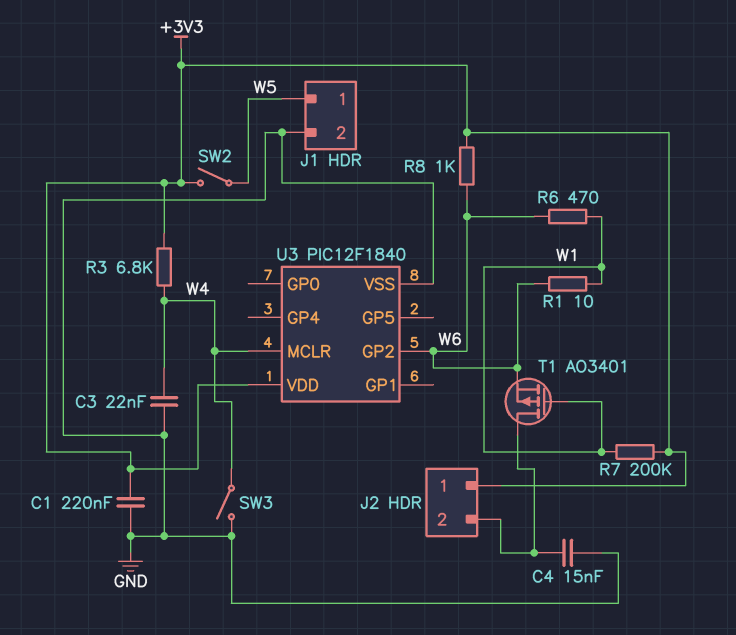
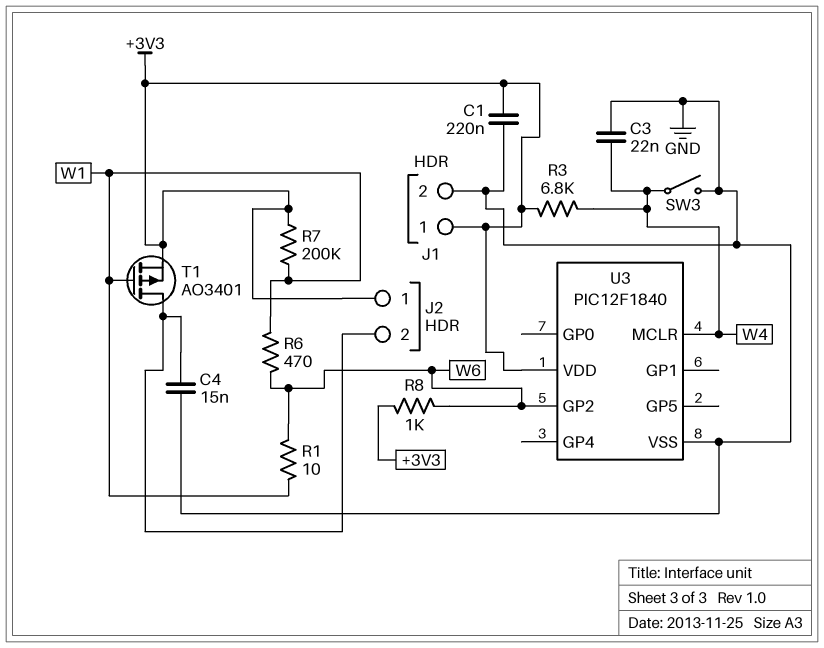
J1 pin 1: W5 -> +3V3
SW2: switch (+3V3, W5) -> none
T1: PMOS AO3401 (G W1, D J2/2, S W6) -> PMOS AO3401 (G W1, D J2/2, S +3V3)

